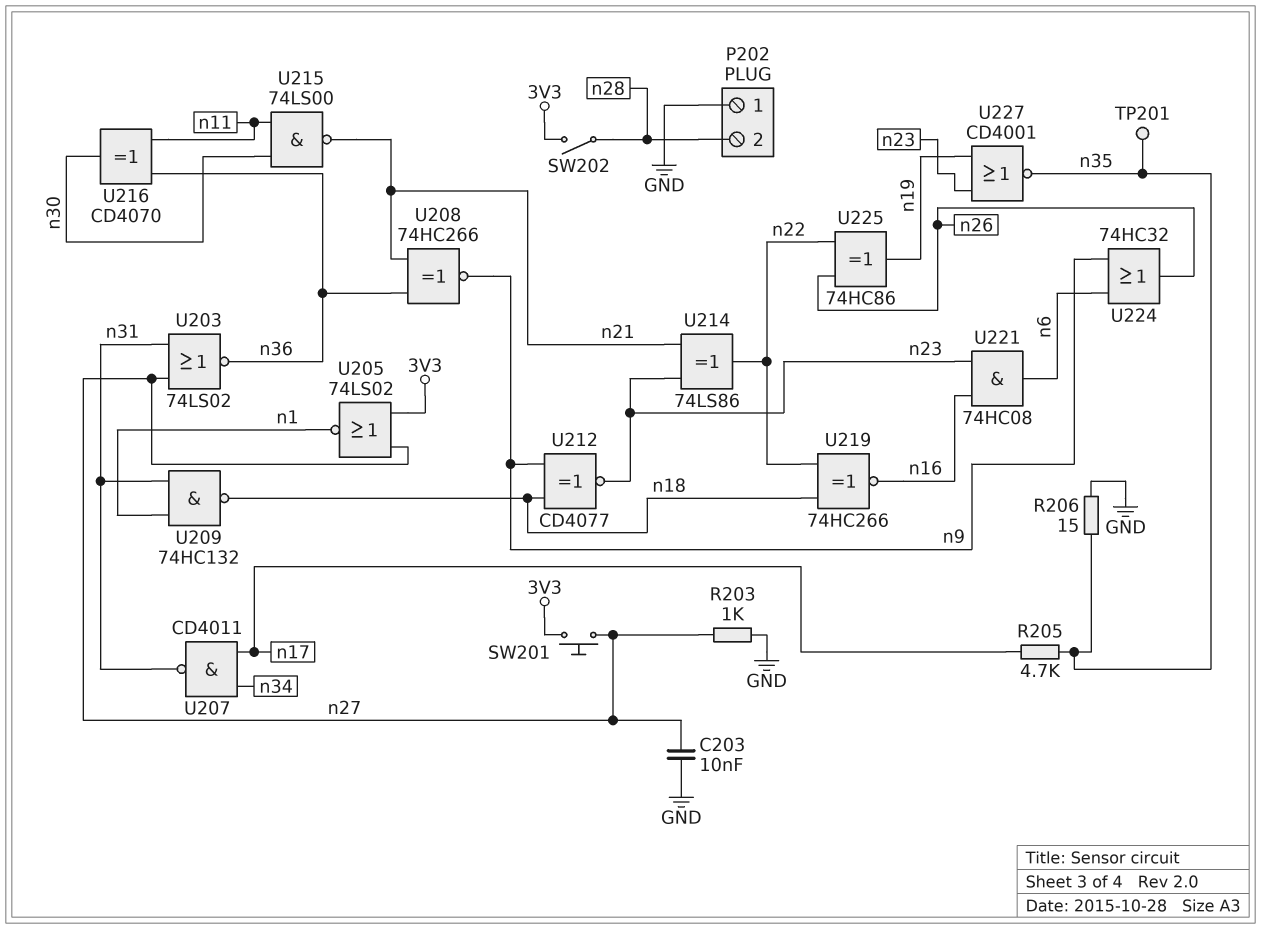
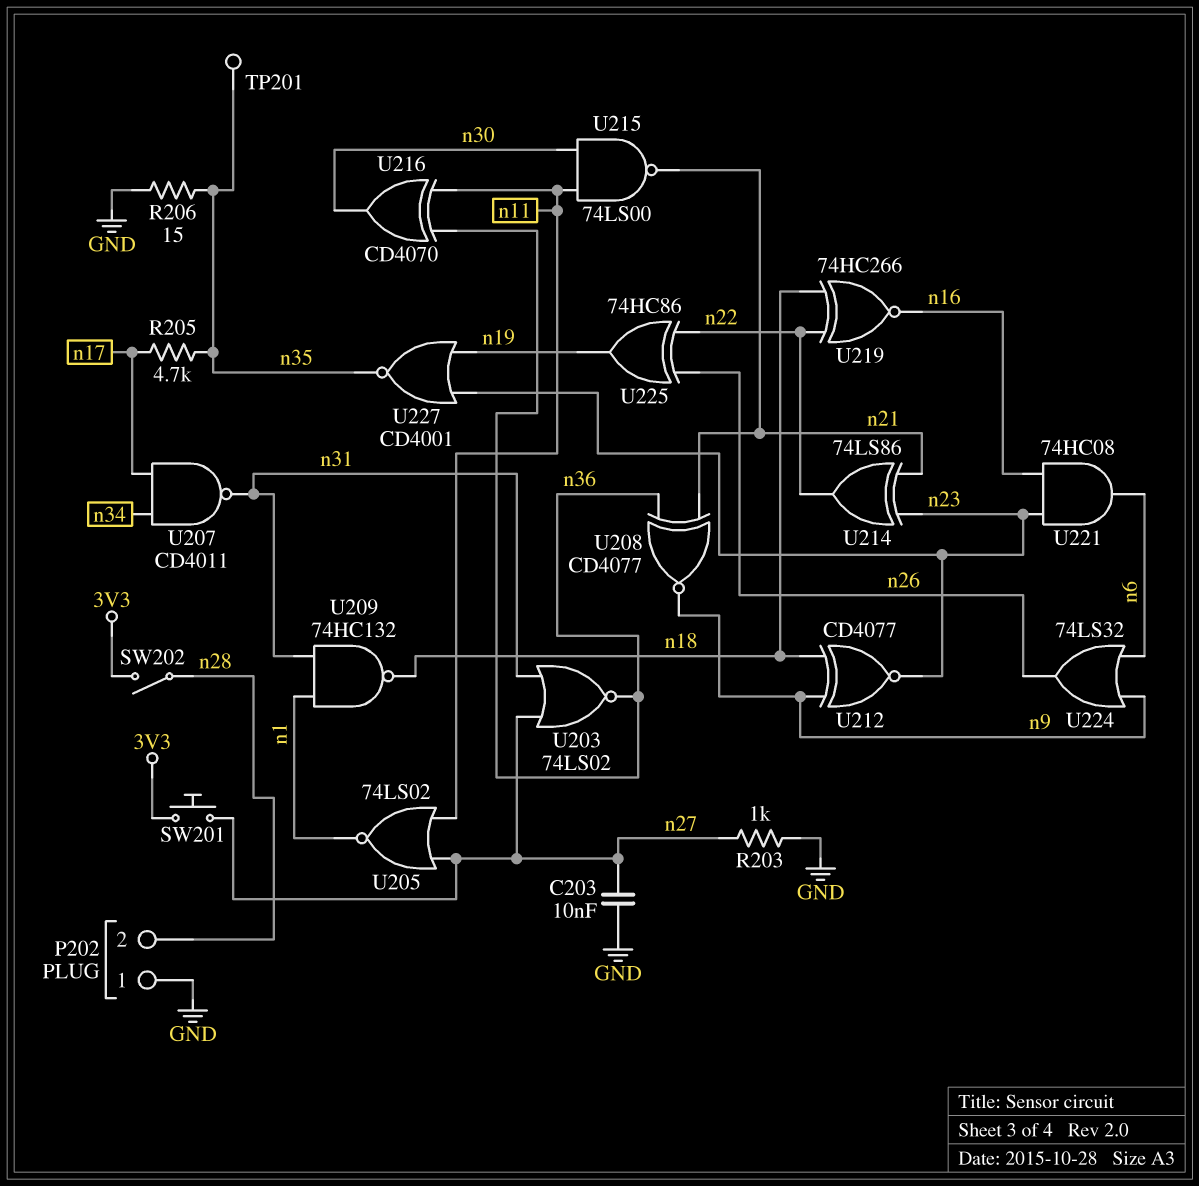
U205: NOR 74LS02 (in 3V3, in n27, out n1) -> NOR 74LS02 (in n11, in n27, out n1)
U208: XNOR 74HC266 (in n21, in n36, out n9) -> XNOR CD4077 (in n21, in n36, out n9)
U224: OR 74HC32 (in n6, in n9, out n26) -> OR 74LS32 (in n6, in n9, out n26)

